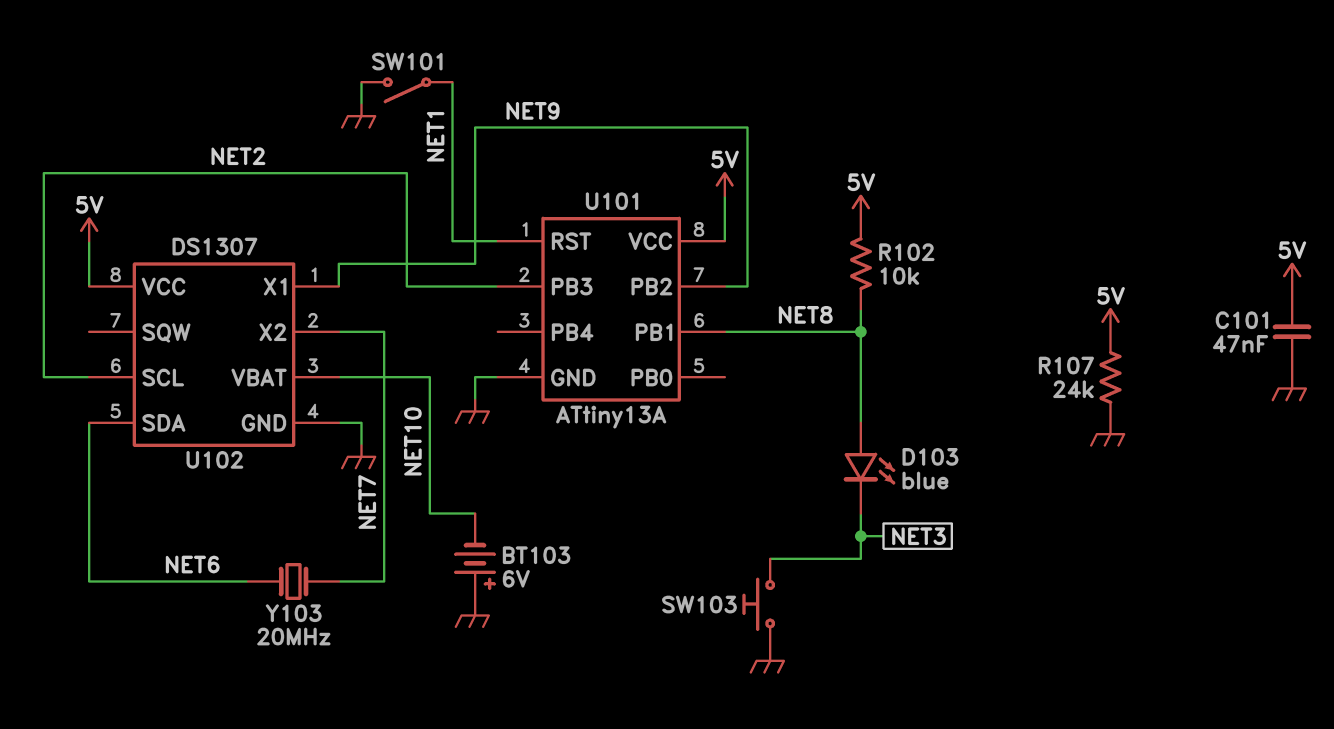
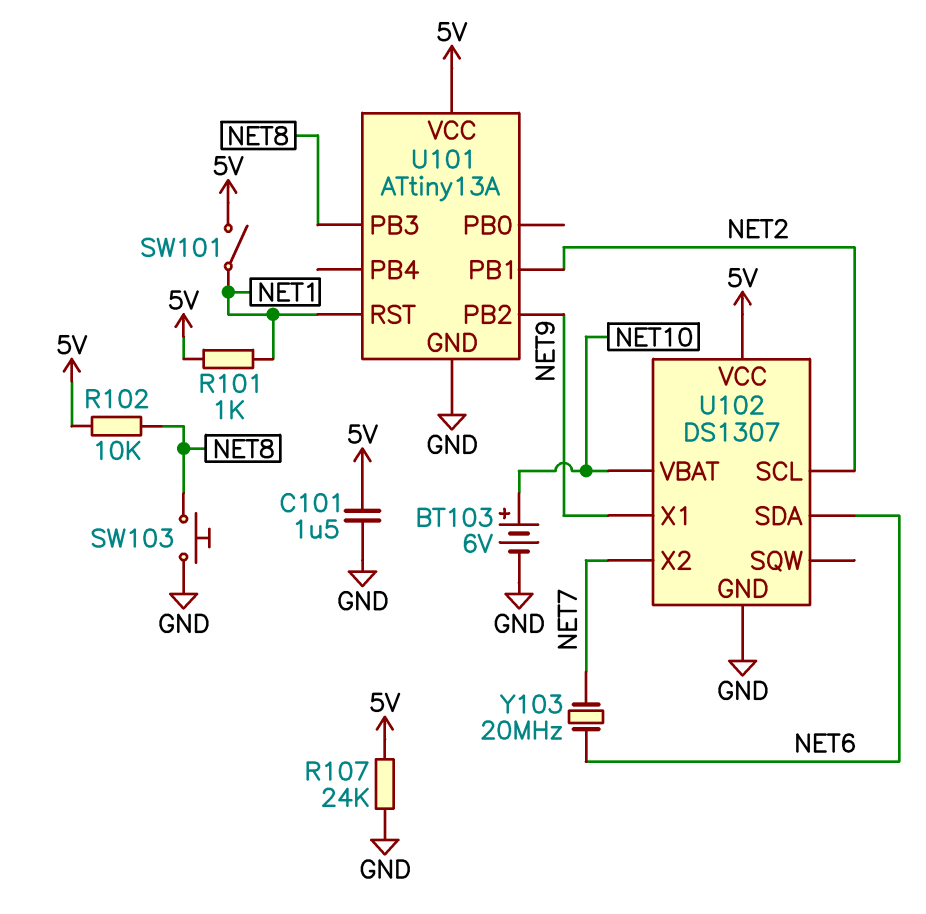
BT103: 6V (plus GND, minus NET10) -> 6V (plus NET10, minus GND)
C101: 47nF (5V, GND) -> 1.5uF (5V, GND)
D103: LED blue (A NET8, K NET3) -> none
R101: none -> 1k (5V, NET1)
SW101: switch (GND, NET1) -> switch (5V, NET1)
SW103: button (GND, NET3) -> button (GND, NET8)
U101 pin PB1: NET8 -> NET2
U101 pin PB3: NET2 -> NET8

